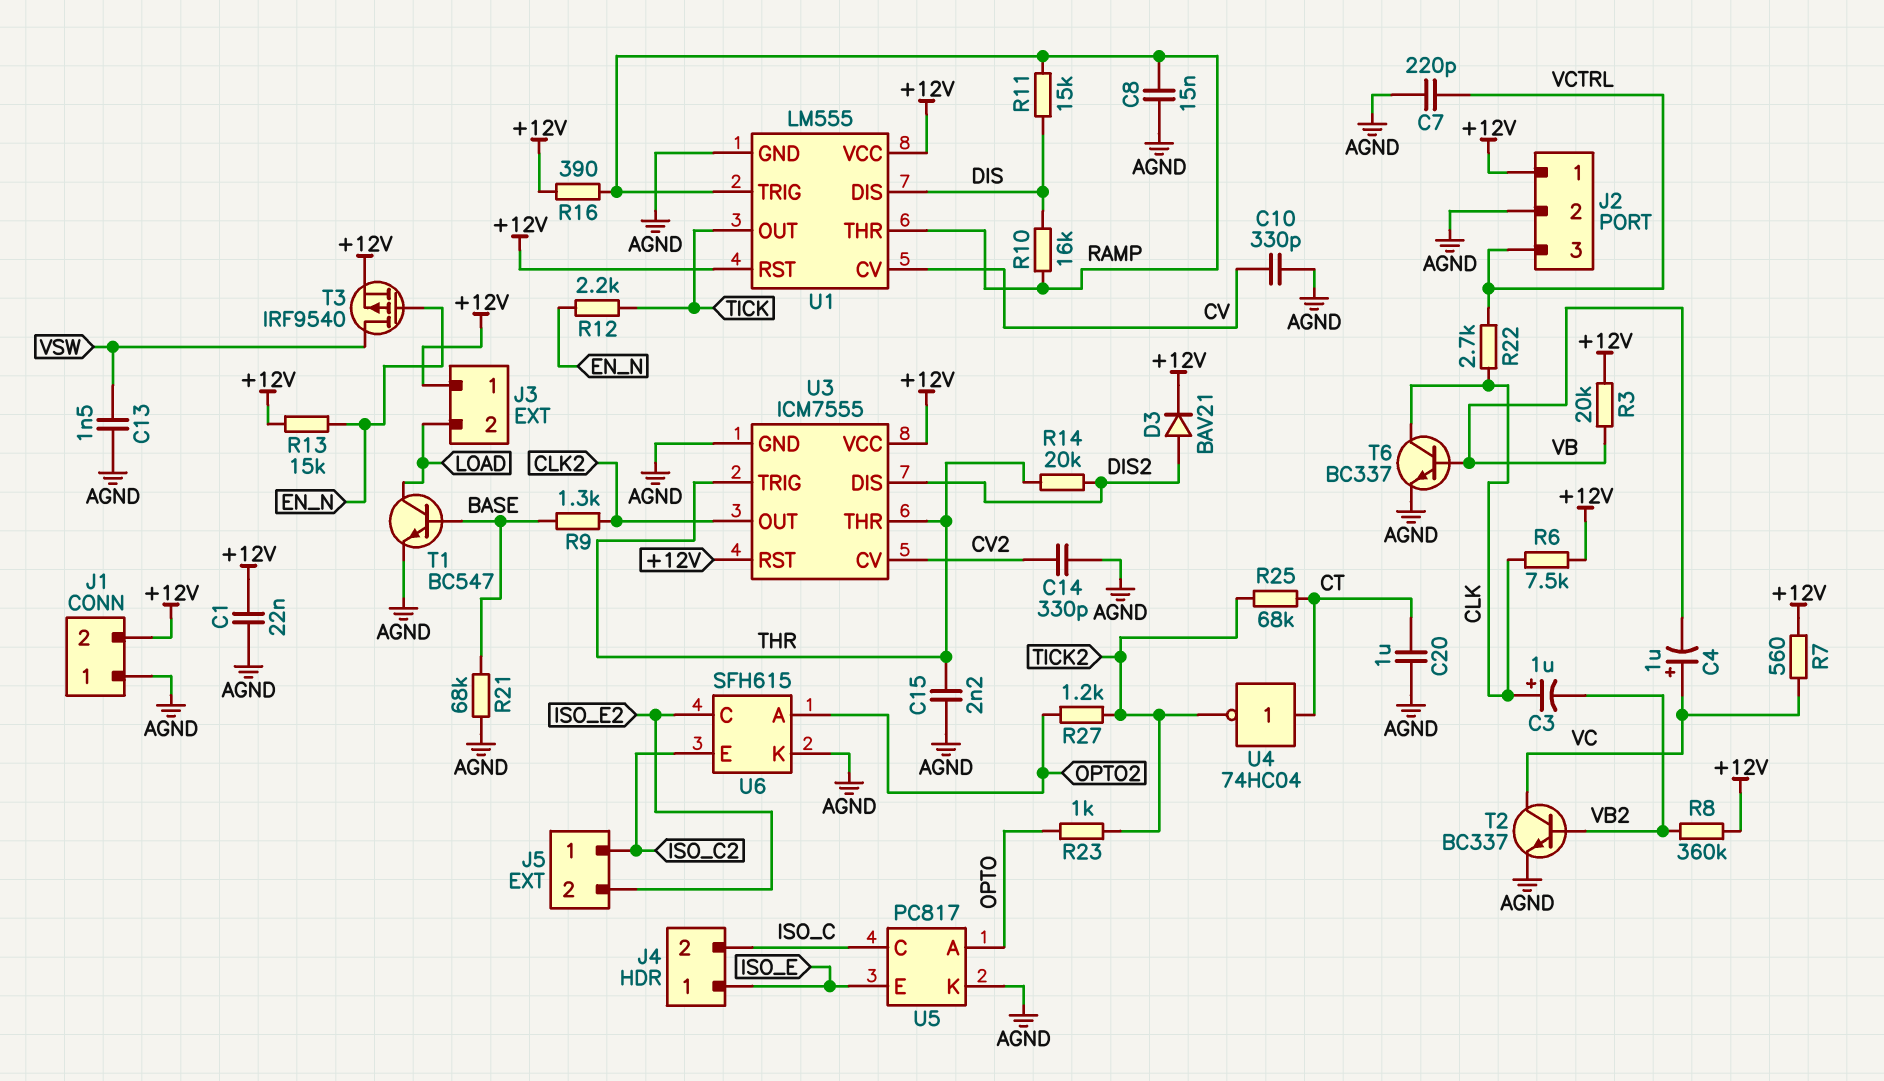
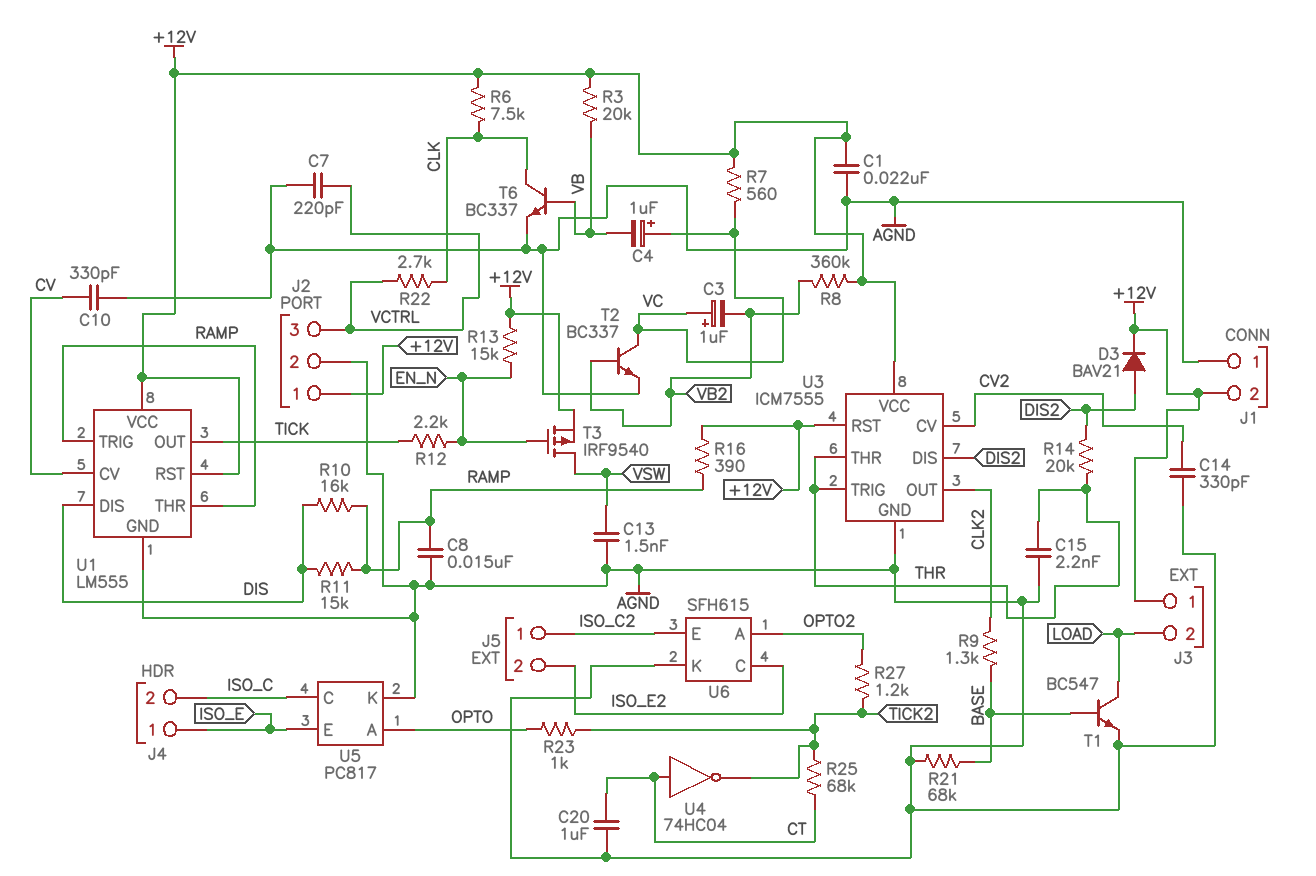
C3: 1uF (plus CLK, minus VB2) -> 1uF (plus VC, minus VB2)

